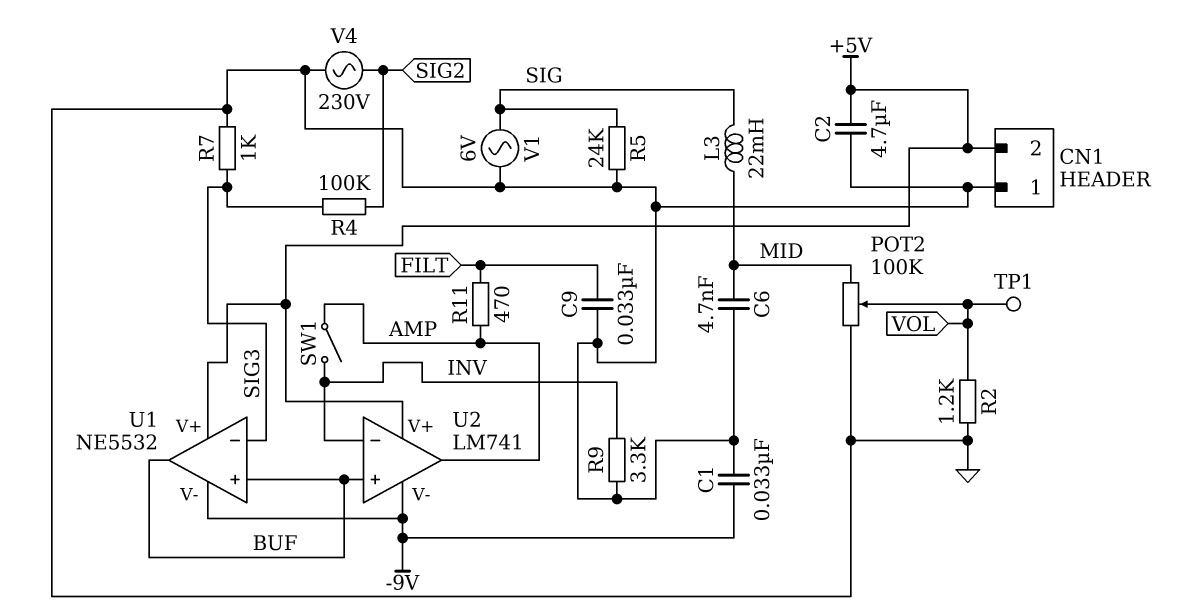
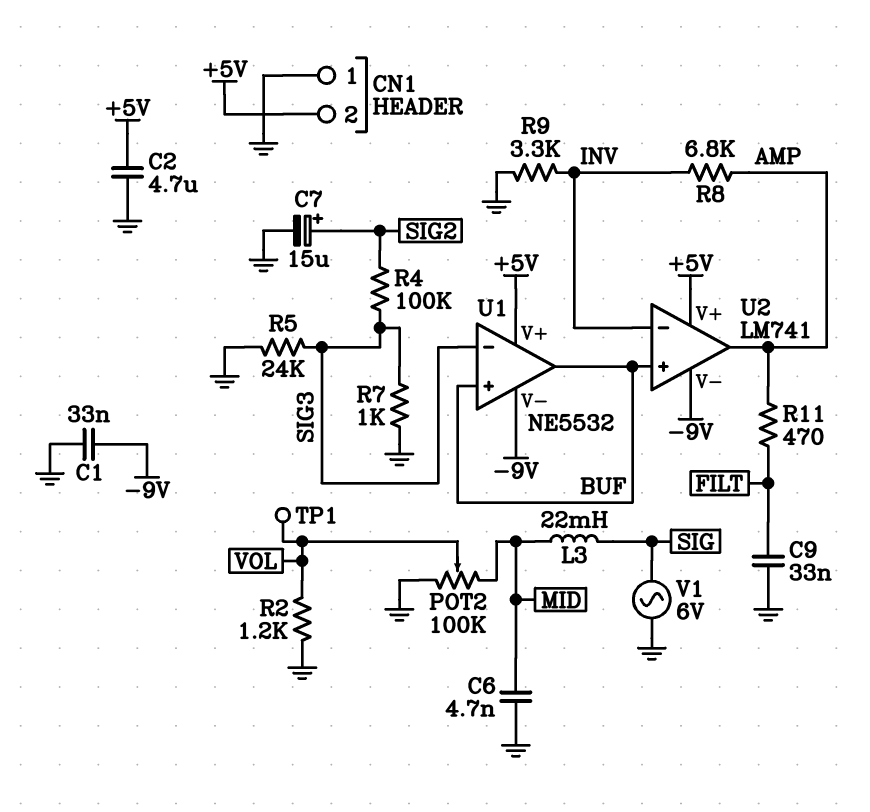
C7: none -> 15uF (plus SIG2, minus GND)
R5: 24k (GND, SIG) -> 24k (GND, SIG3)
R8: none -> 6.8k (AMP, INV)
SW1: switch (AMP, INV) -> none
V4: AC 230V (GND, SIG2) -> none

